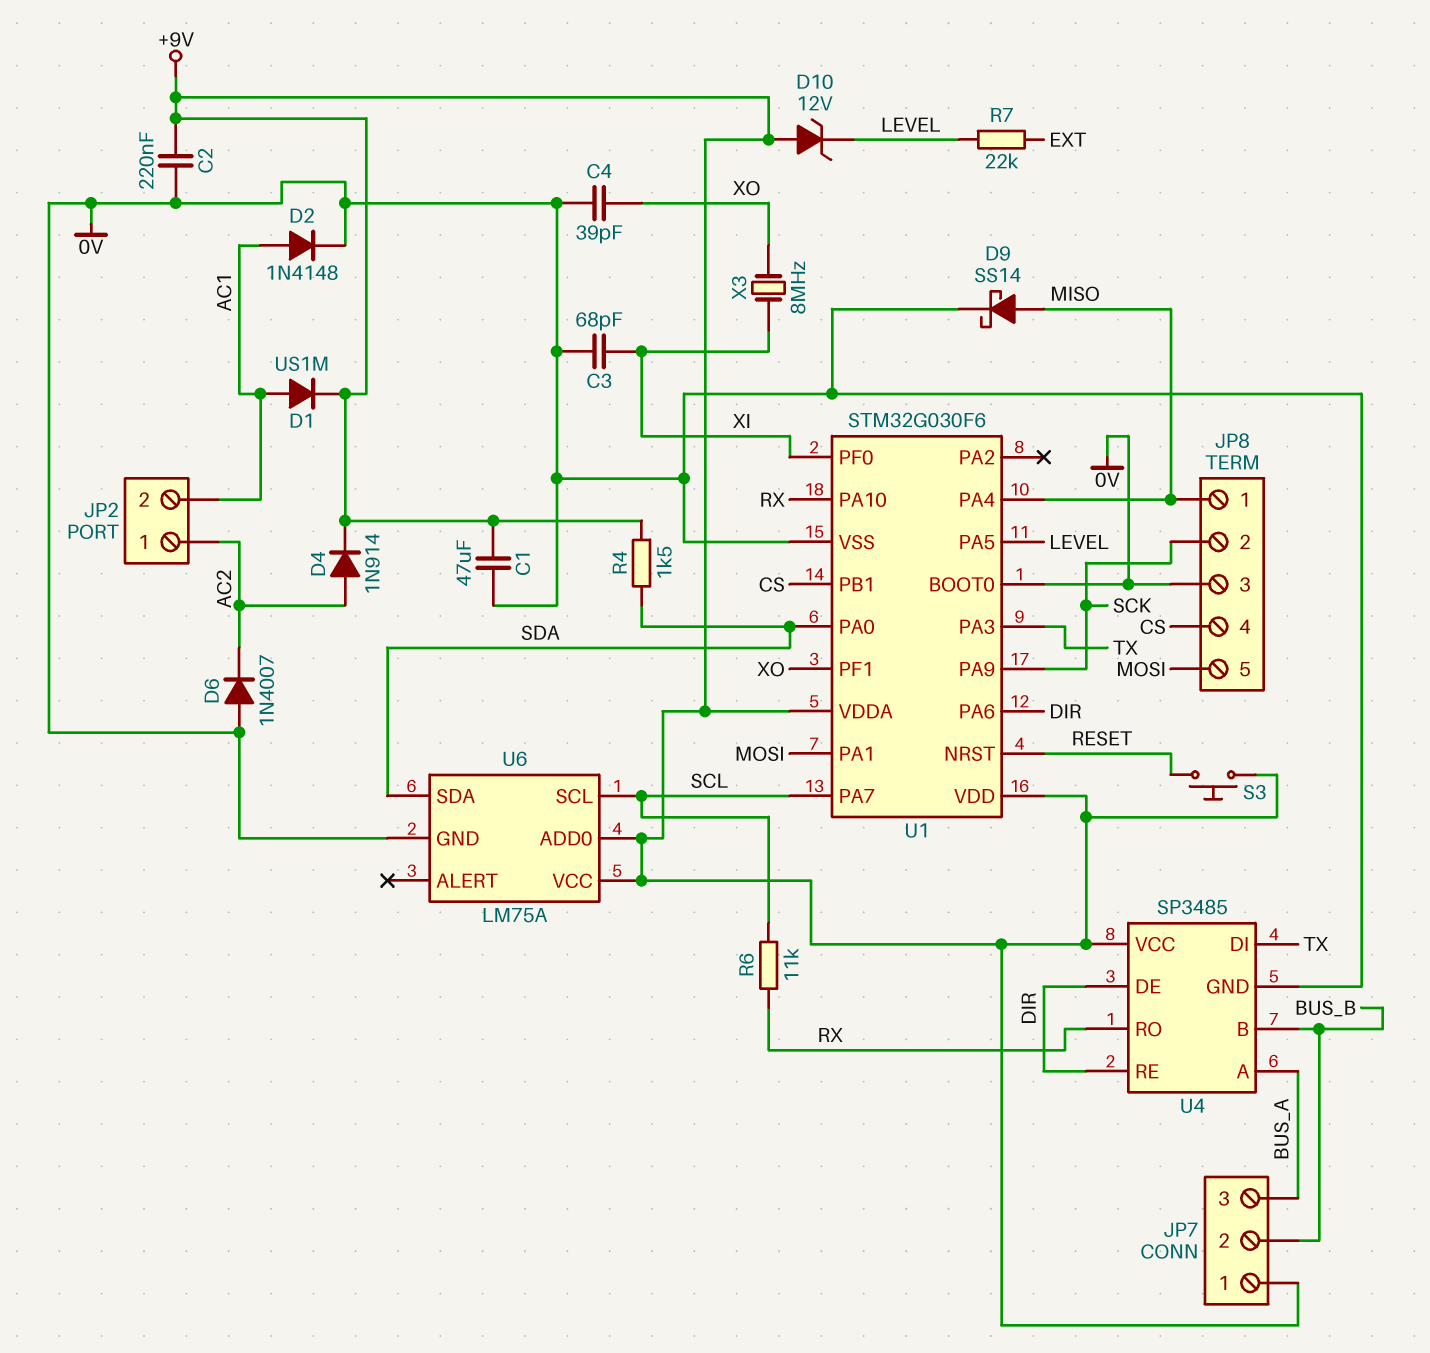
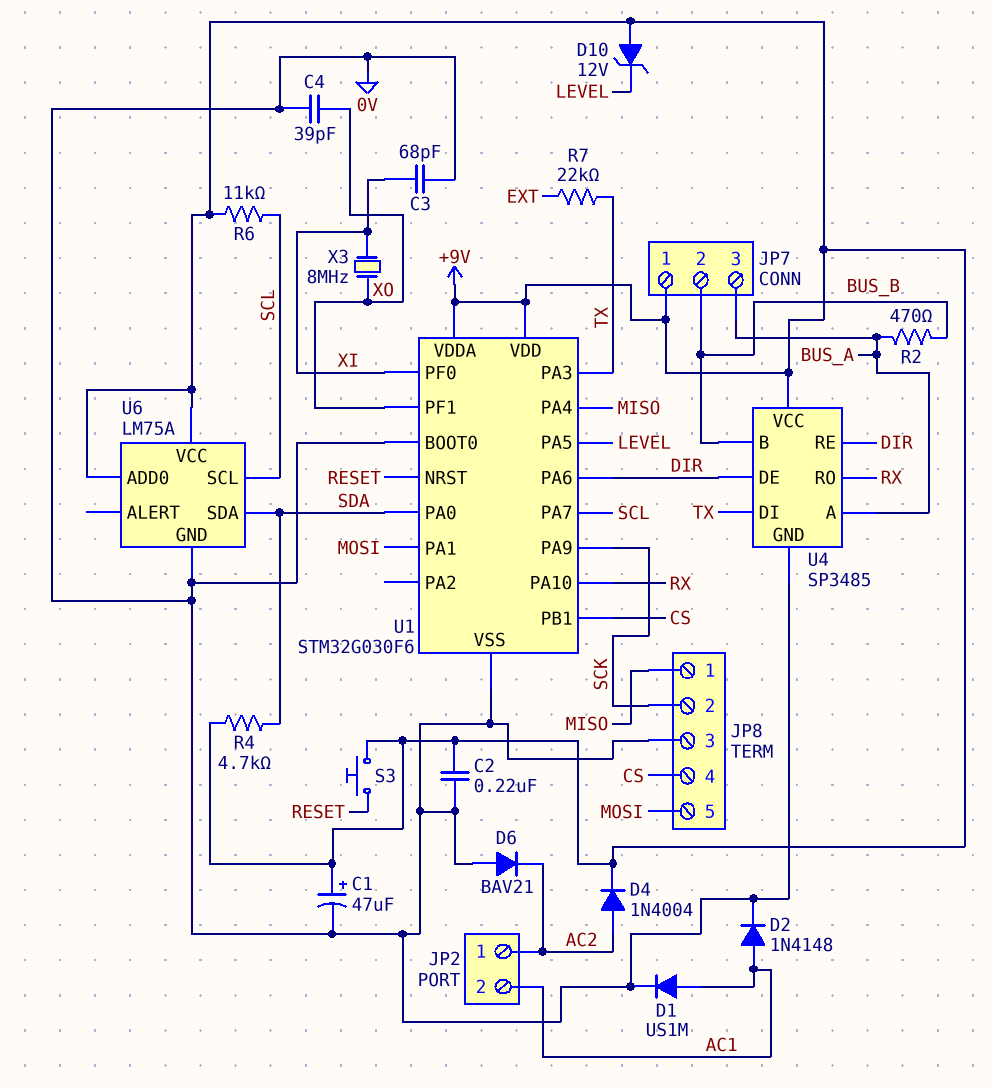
C1: 47uF (+9V, 0V) -> 47uF (plus +9V, minus 0V)
D1: diode US1M (A AC1, K +9V) -> diode US1M (A AC1, K 0V)
D4: diode 1N914 (A AC2, K +9V) -> diode 1N4004 (A AC2, K +9V)
D6: diode 1N4007 (A 0V, K AC2) -> diode BAV21 (A 0V, K AC2)
D9: schottky SS14 (A MISO, K 0V) -> none
R2: none -> 470 (BUS_A, BUS_B)
R4: 1.5k (+9V, SDA) -> 4.7k (+9V, SDA)
R6: 11k (RX, SCL) -> 11k (+9V, SCL)
R7: 22k (EXT, LEVEL) -> 22k (EXT, TX)

